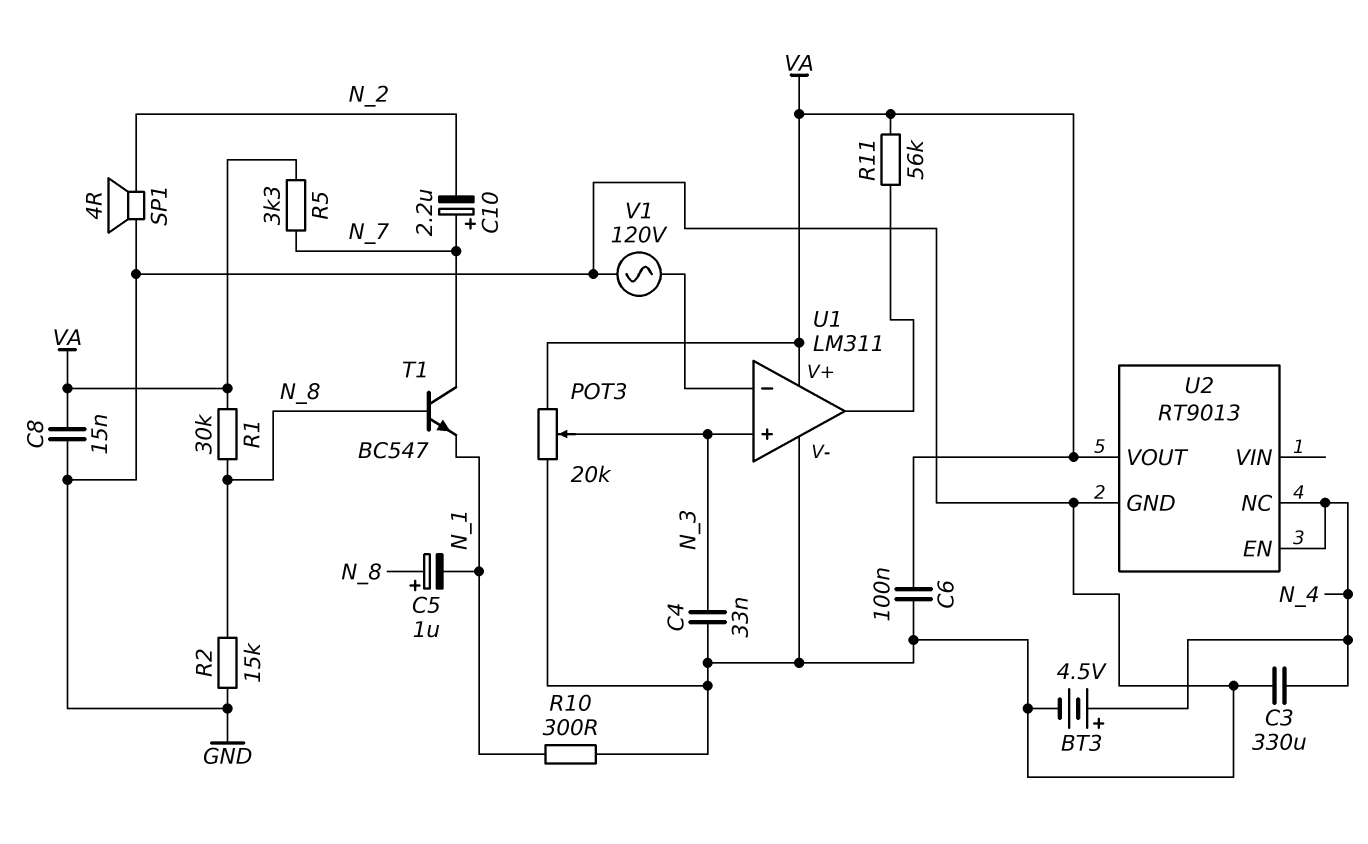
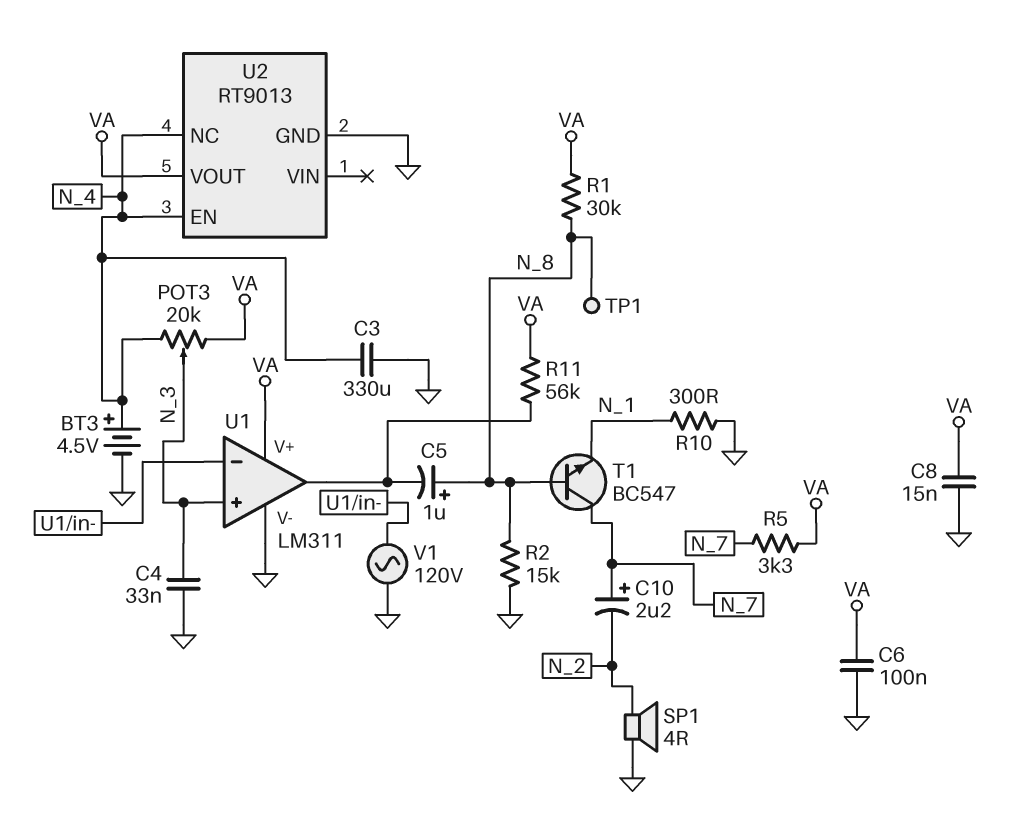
C5: 1uF (plus N_8, minus N_1) -> 1uF (plus N_8, minus U1/out)
POT3: 20k (GND, VA, wiper N_3) -> 20k (N_4, VA, wiper N_3)
TP1: none -> test point (N_8)

